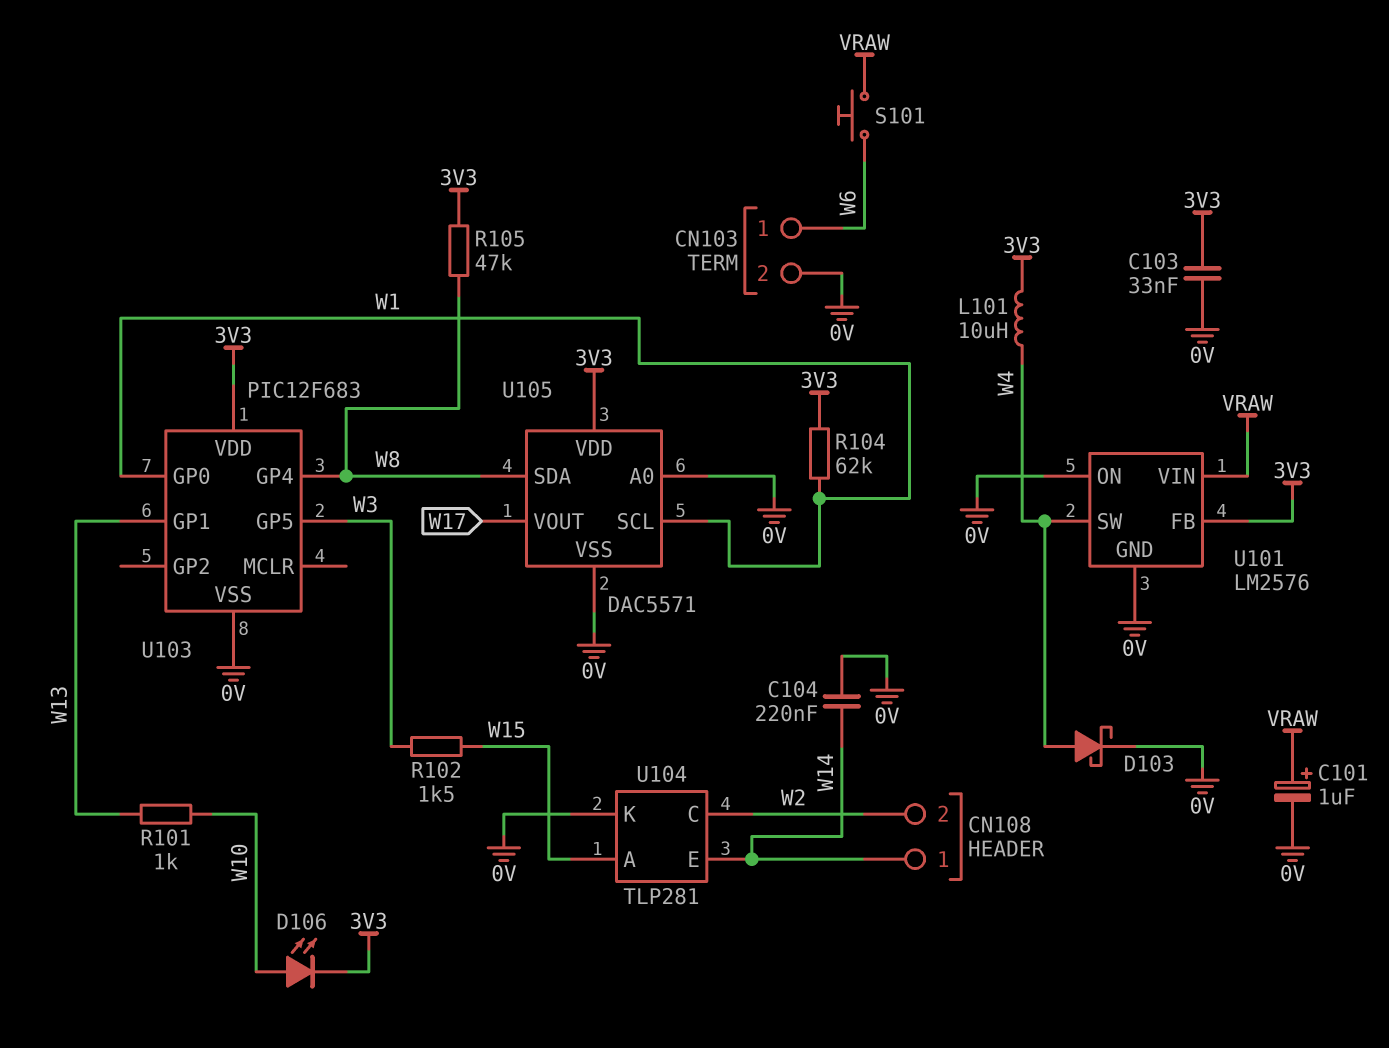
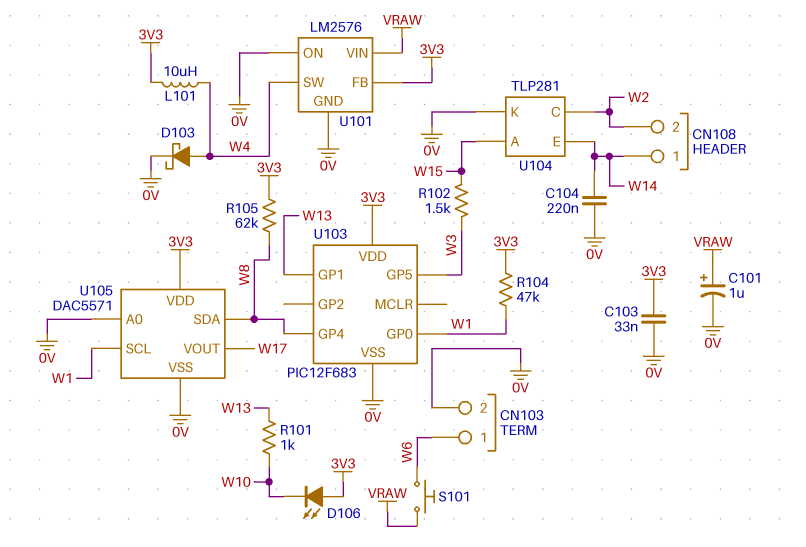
D106: LED (A W10, K 3V3) -> LED (A 3V3, K W10)
R104: 62k (3V3, W1) -> 47k (3V3, W1)
R105: 47k (3V3, W8) -> 62k (3V3, W8)

